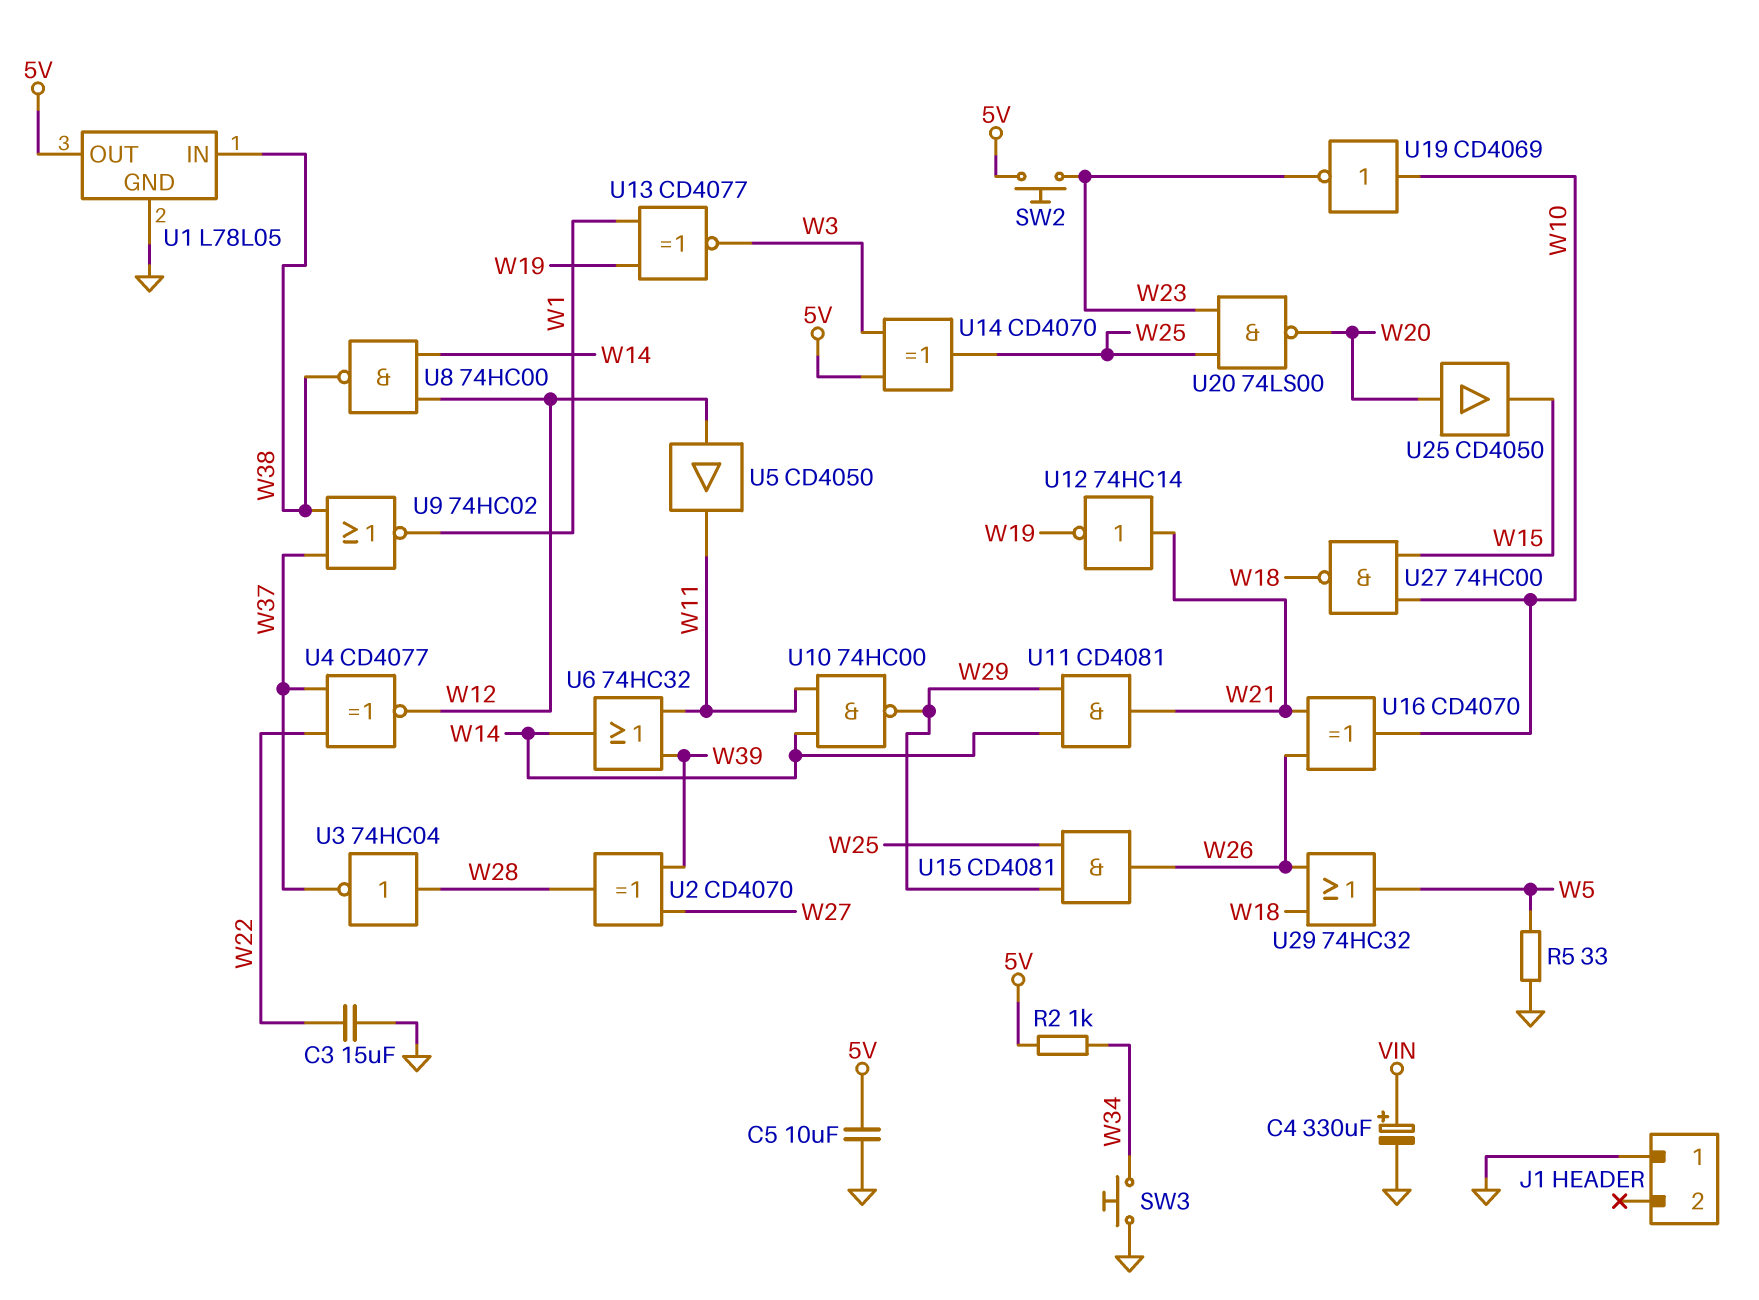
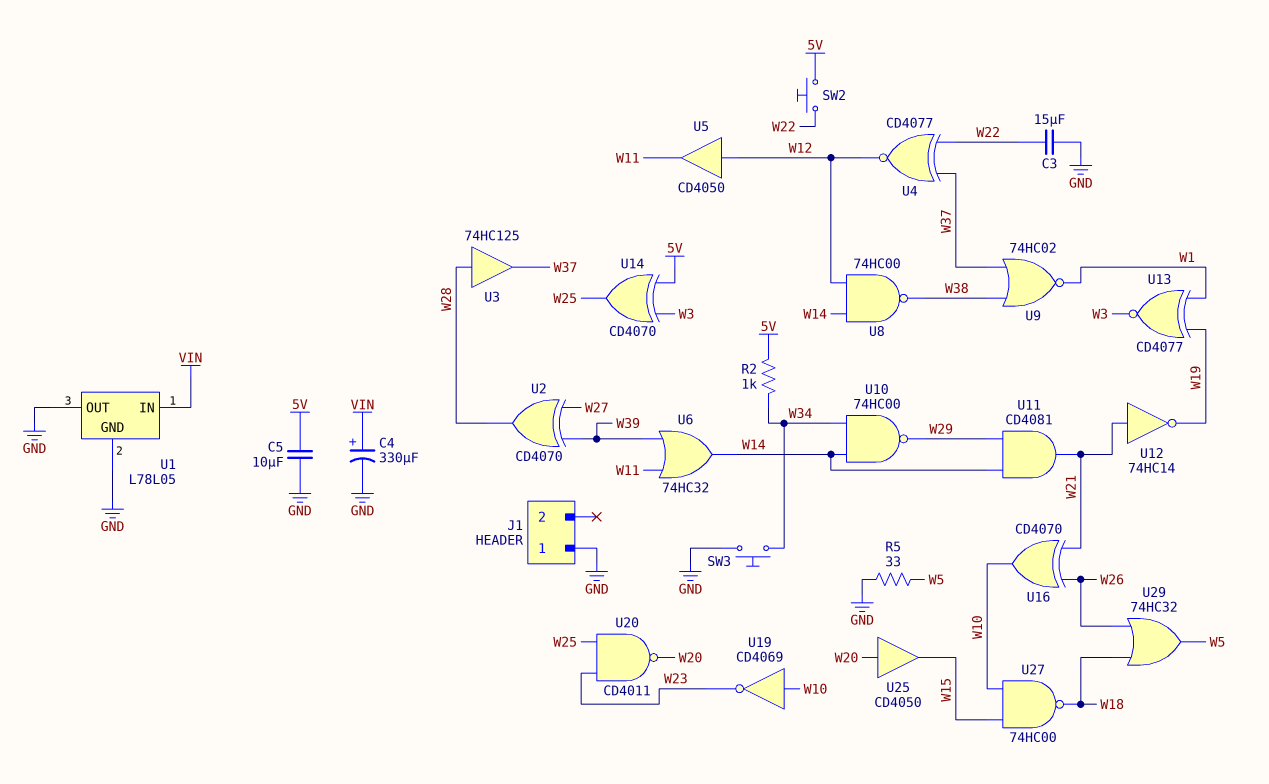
SW2: button (5V, W23) -> button (5V, W22)
U1 pin IN: W38 -> VIN
U1 pin OUT: 5V -> GND
U3: NOT 74HC04 (in W28, out W37) -> buffer 74HC125 (in W28, out W37)
U10: NAND 74HC00 (in W11, in W14, out W29) -> NAND 74HC00 (in W14, in W34, out W29)
U15: AND CD4081 (in W25, in W29, out W26) -> none
U20: NAND 74LS00 (in W23, in W25, out W20) -> NAND CD4011 (in W23, in W25, out W20)

